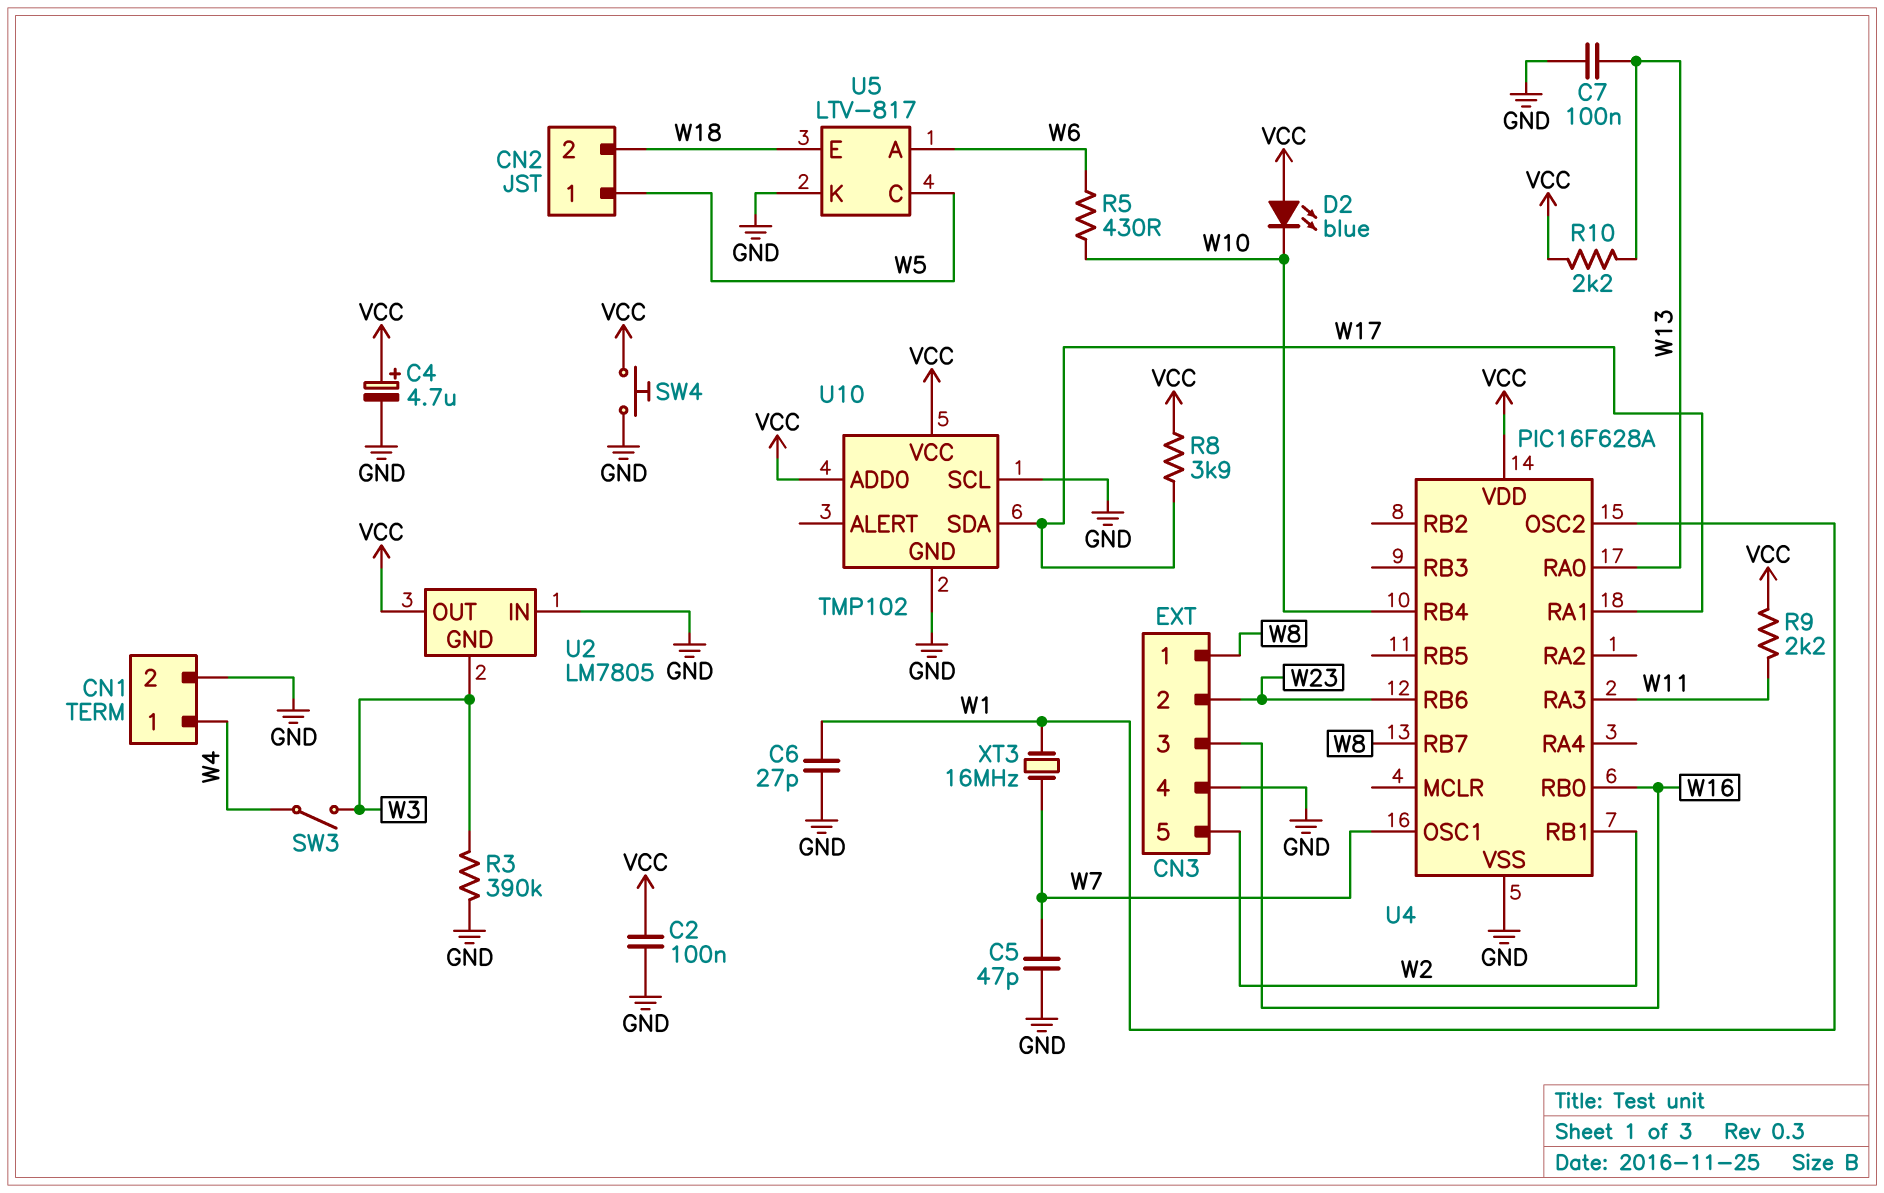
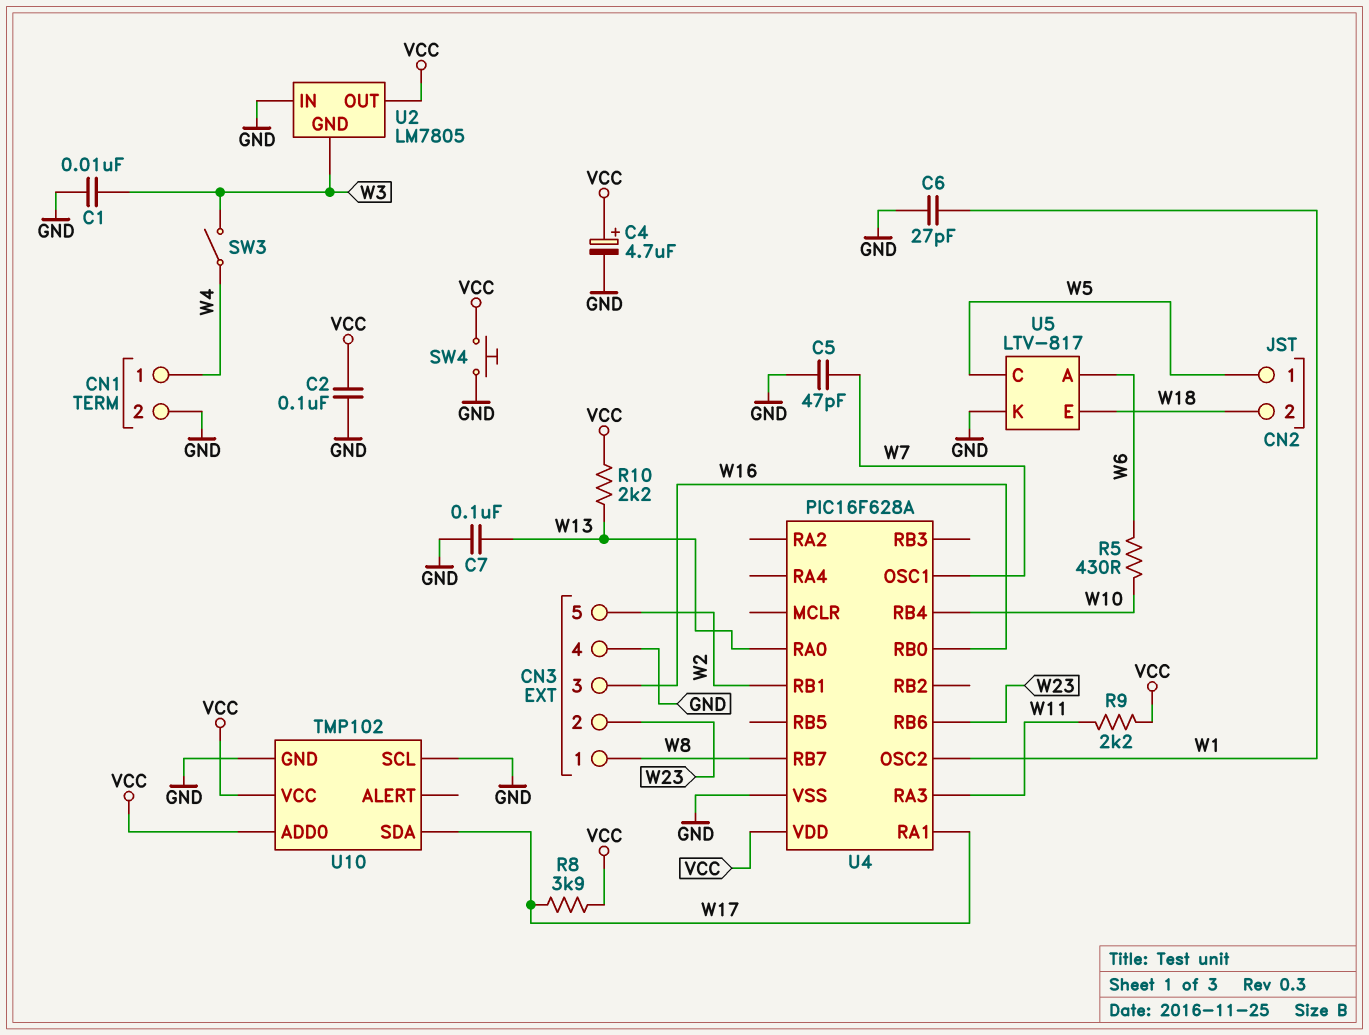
C1: none -> 10nF (GND, W3)
D2: LED blue (A VCC, K W10) -> none
R3: 390k (GND, W3) -> none
XT3: 16MHz (W1, W7) -> none

